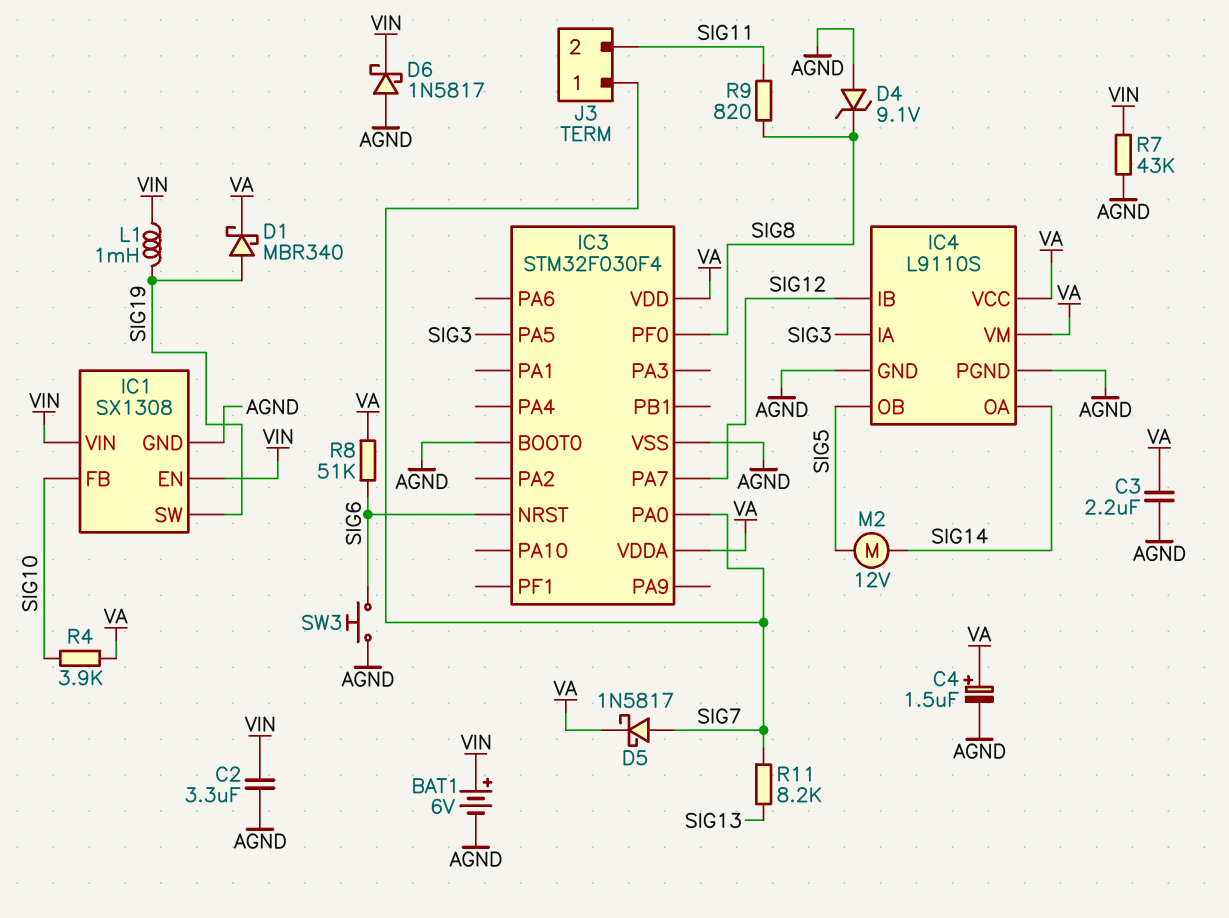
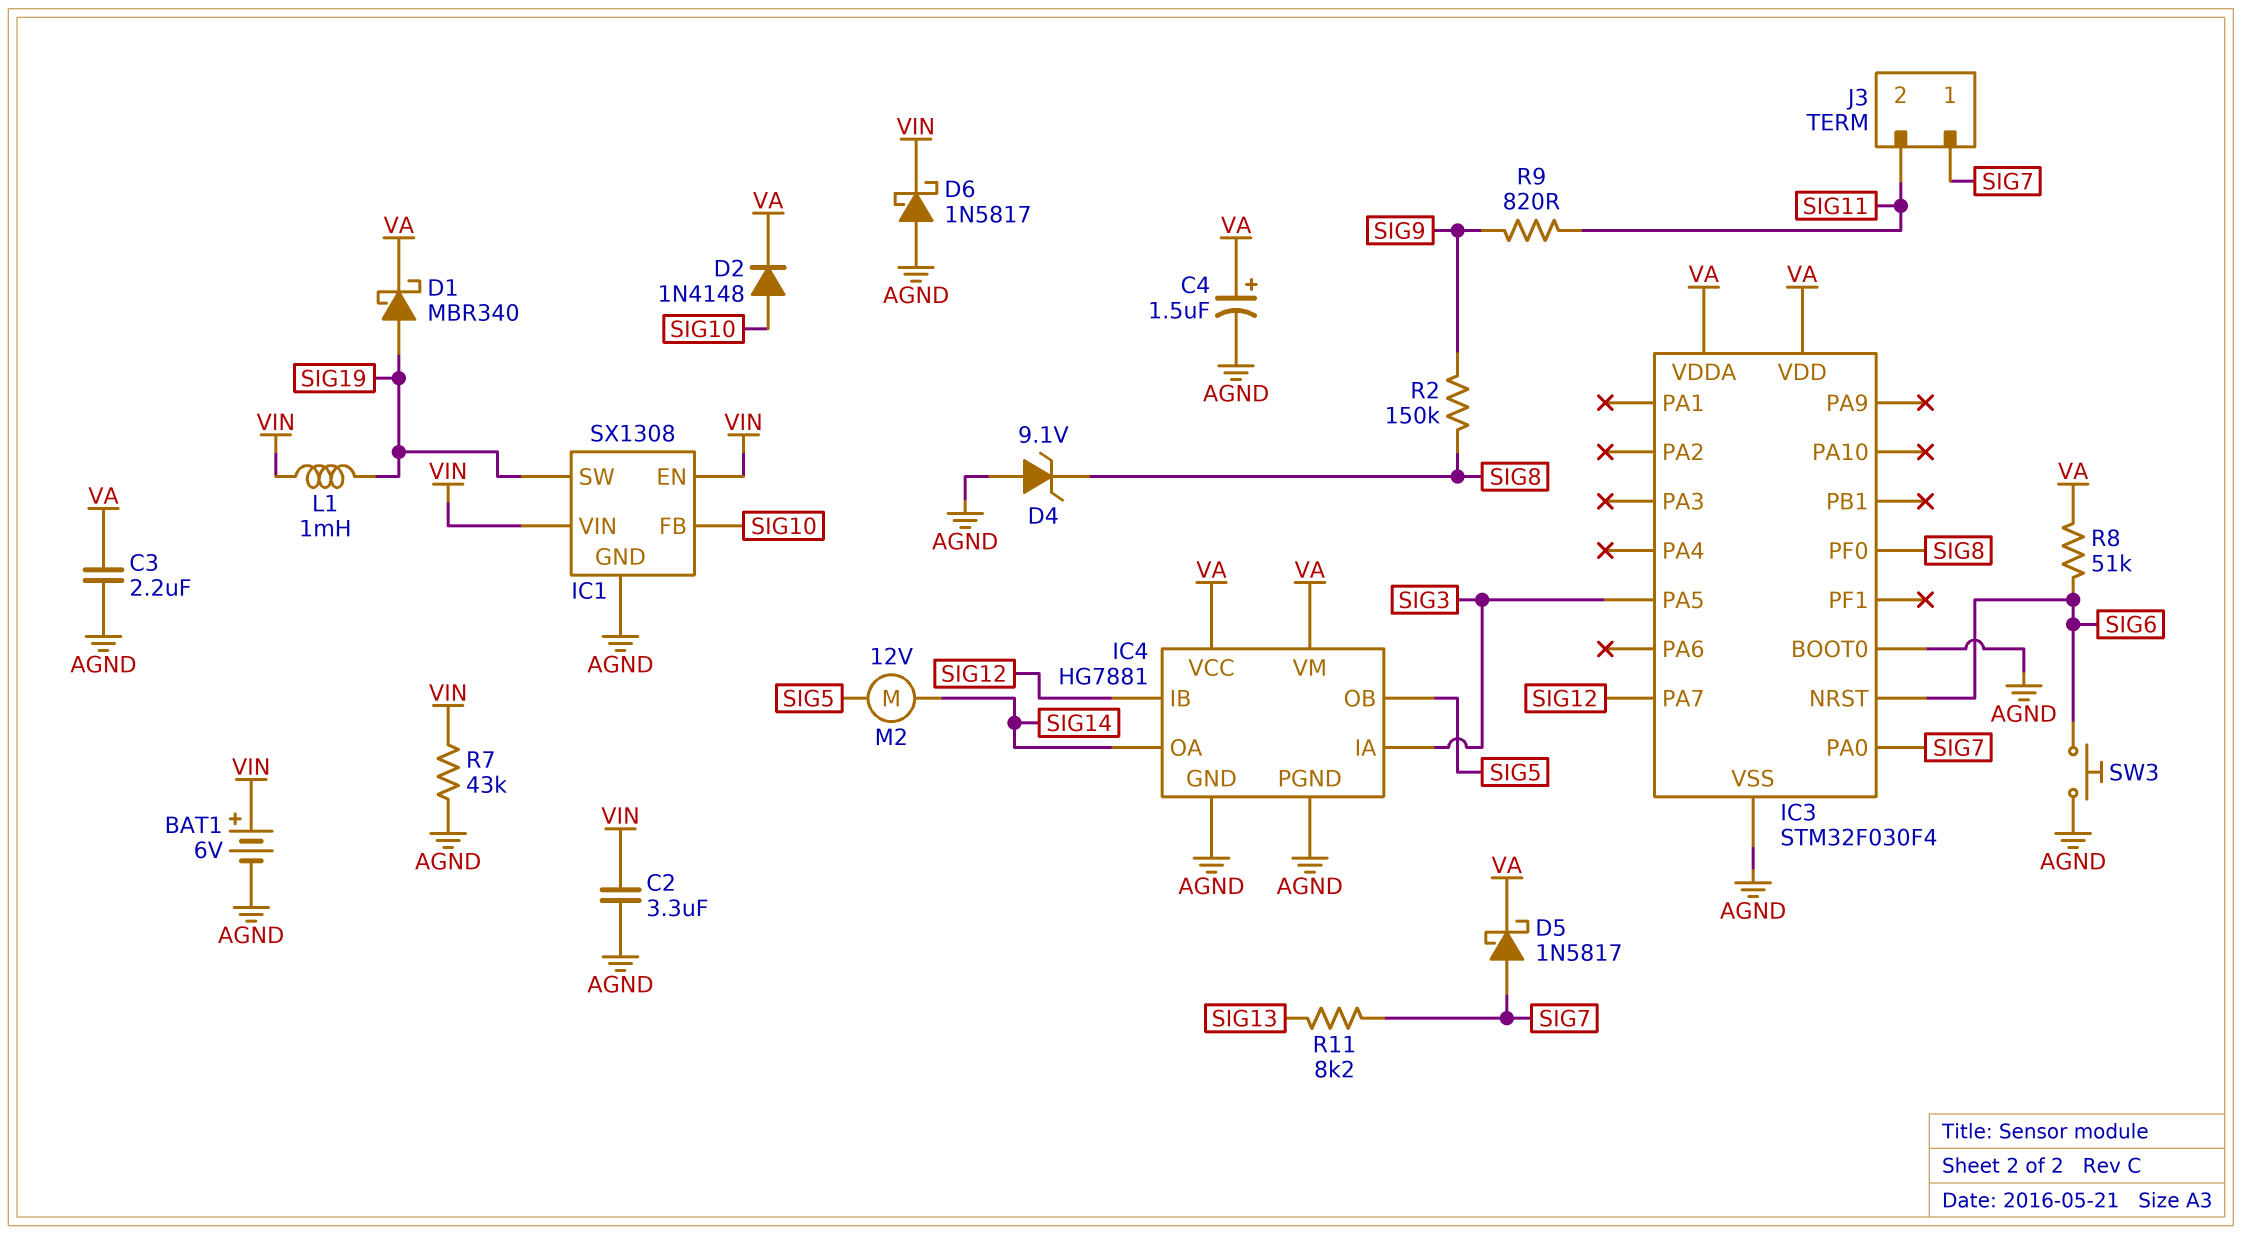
D2: none -> diode 1N4148 (A SIG10, K VA)
IC4: L9110S -> HG7881
R2: none -> 150k (SIG8, SIG9)
R4: 3.9k (SIG10, VA) -> none
R9: 820 (SIG8, SIG11) -> 820 (SIG9, SIG11)

